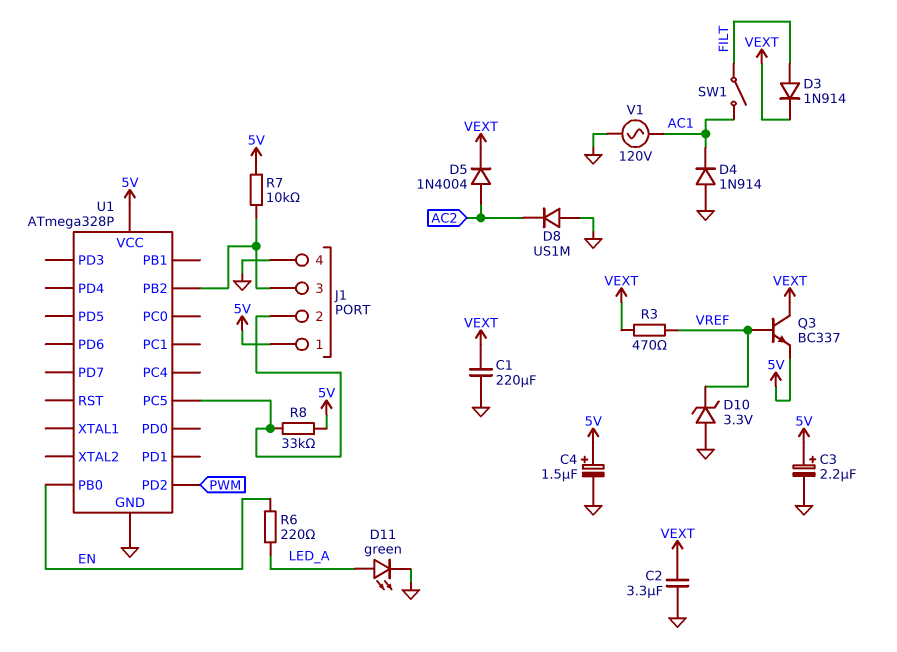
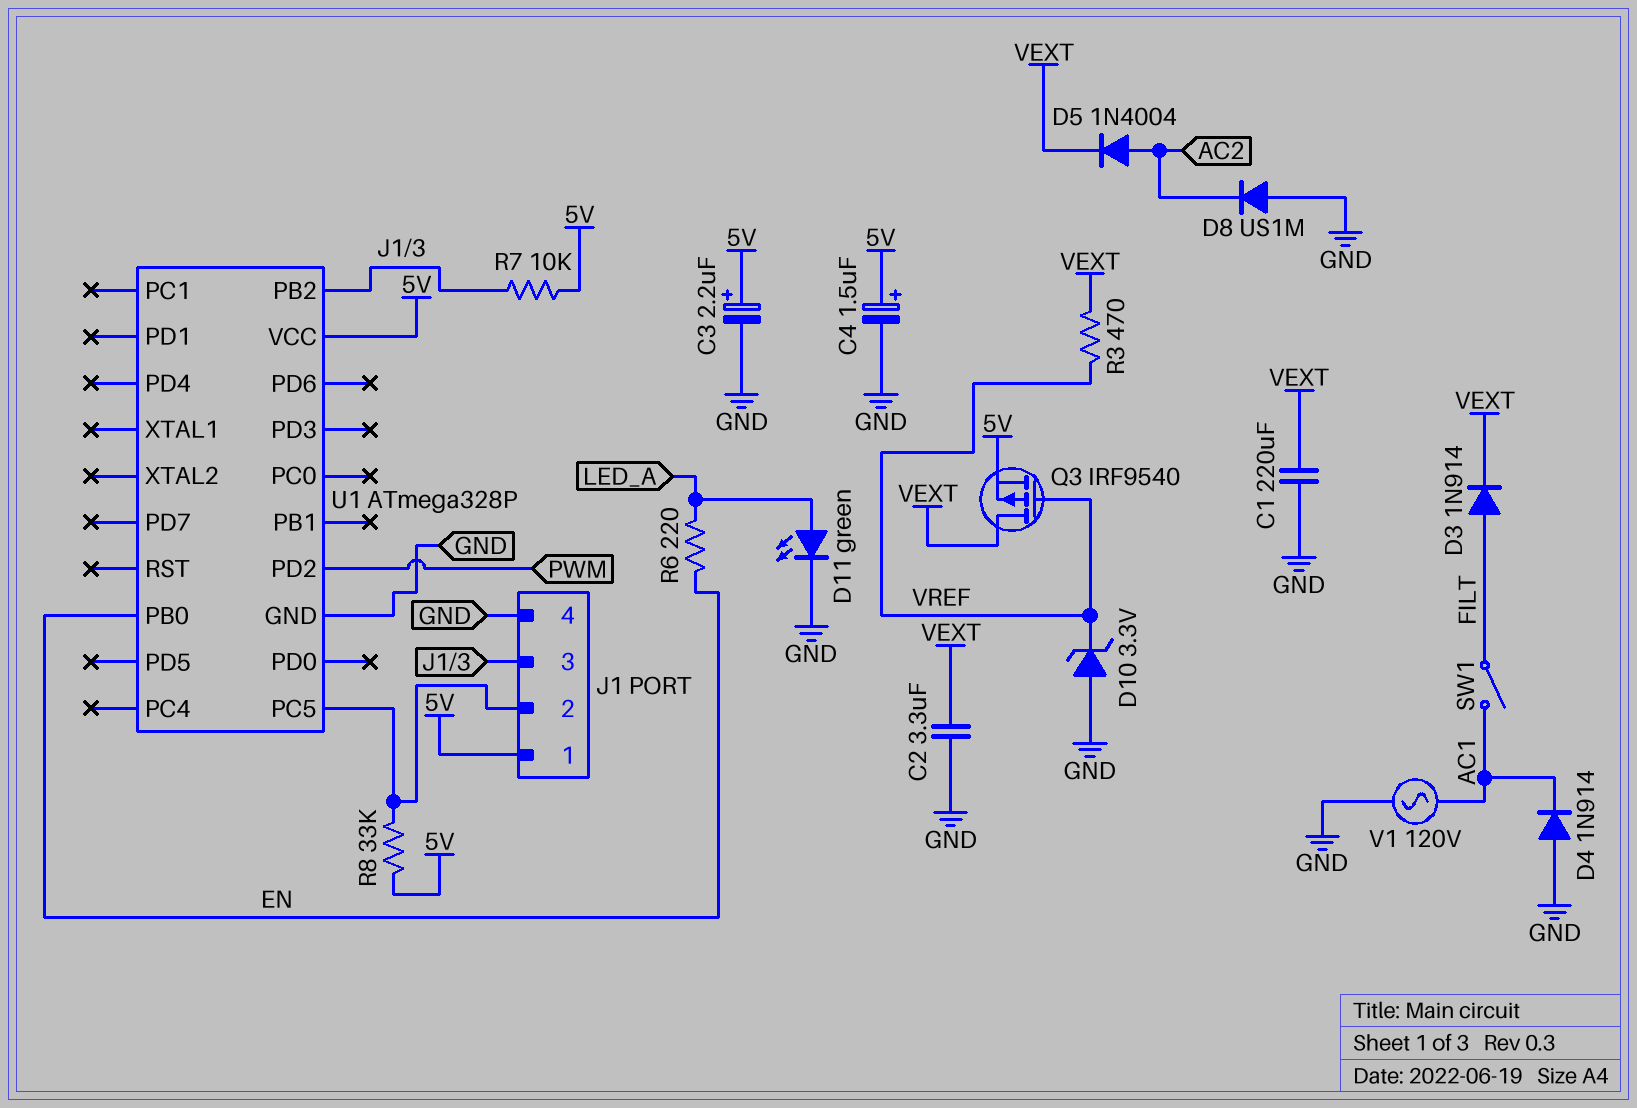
Q3: NPN BC337 (B VREF, C VEXT, E 5V) -> PMOS IRF9540 (G VREF, D VEXT, S 5V)

